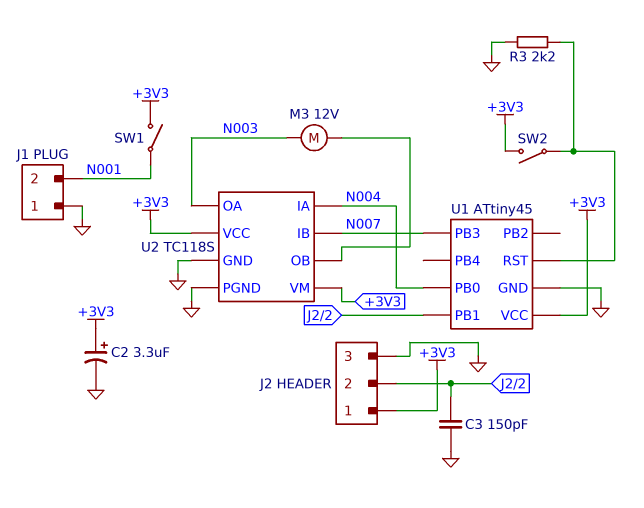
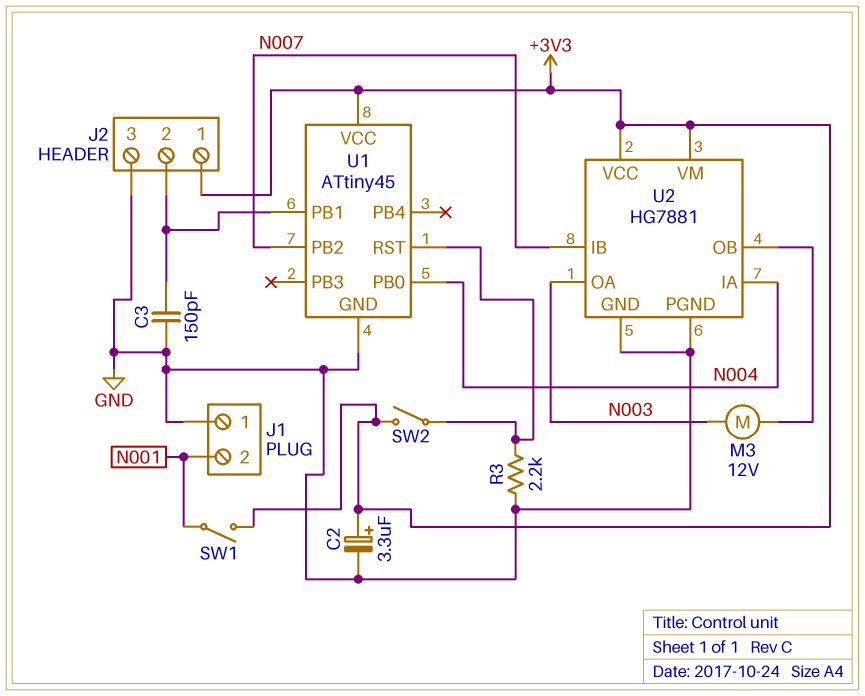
U1 pin PB2: none -> N007
U1 pin PB3: N007 -> none
U2: TC118S -> HG7881

